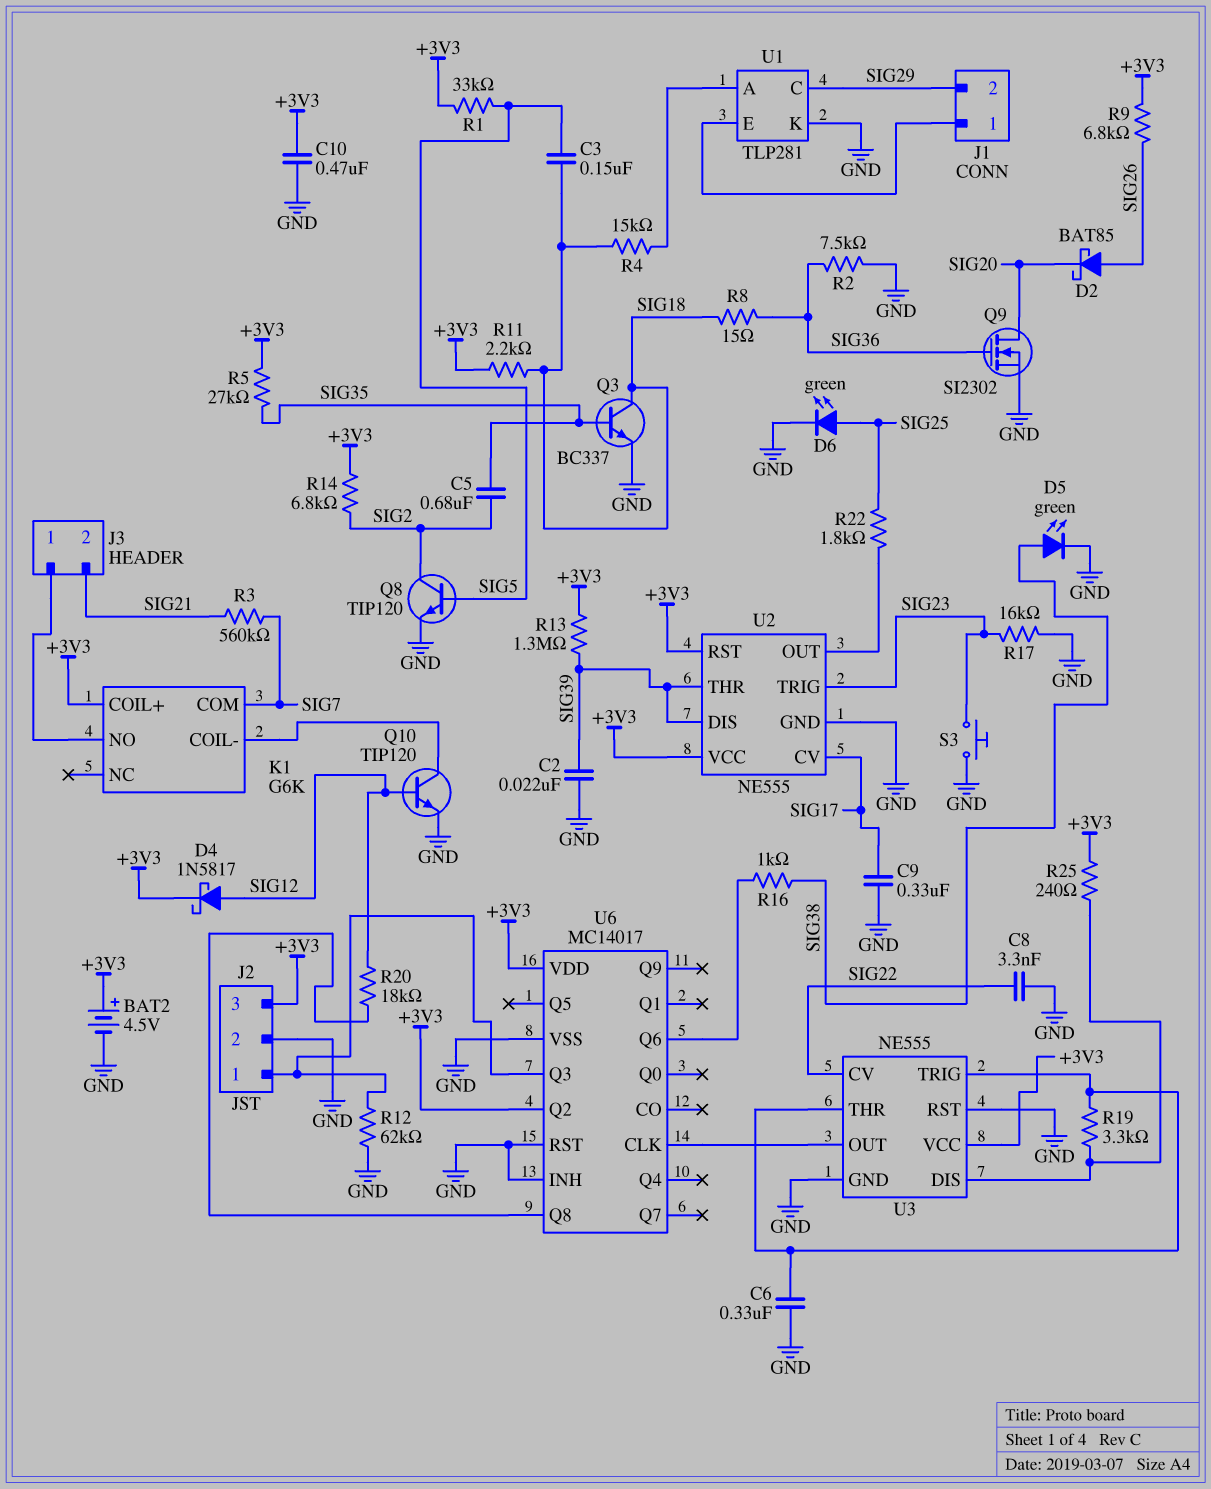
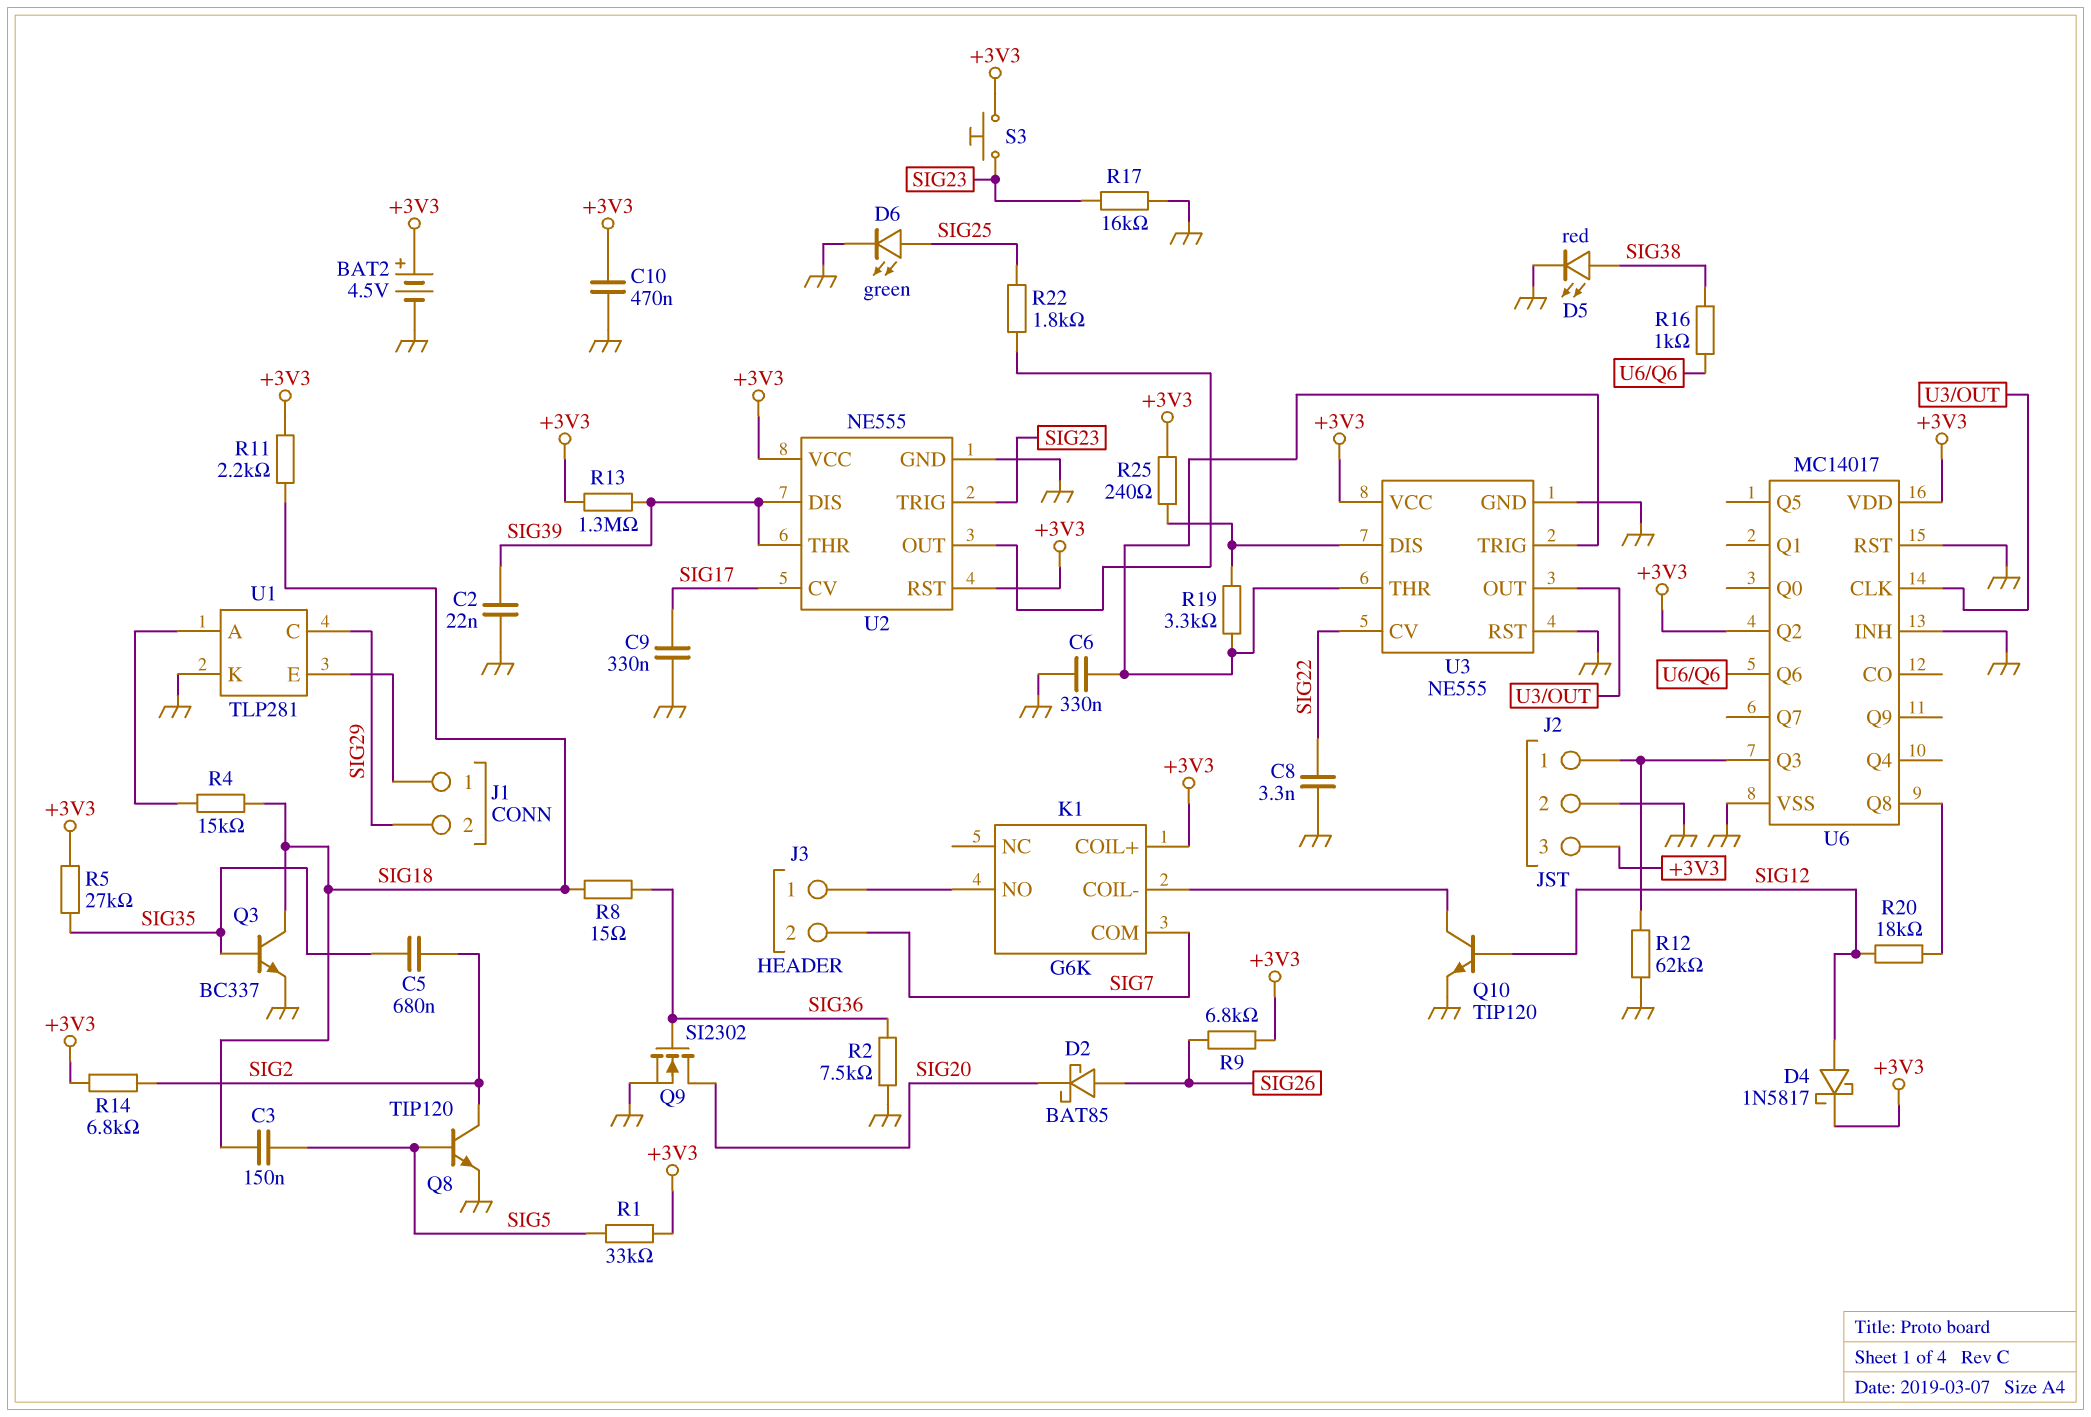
D5: LED green (A SIG38, K GND) -> LED red (A SIG38, K GND)
J3 pin 2: SIG21 -> SIG7
R3: 560k (SIG7, SIG21) -> none
S3: button (GND, SIG23) -> button (+3V3, SIG23)

